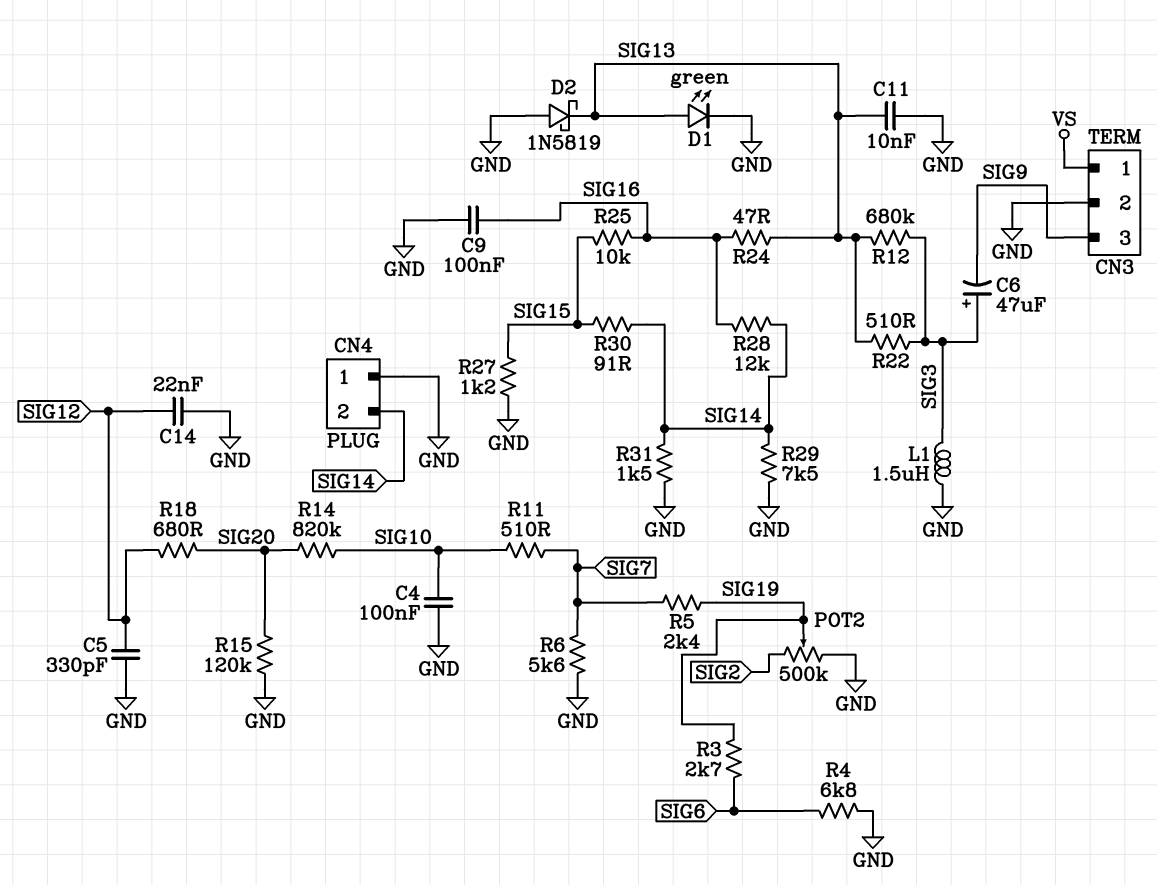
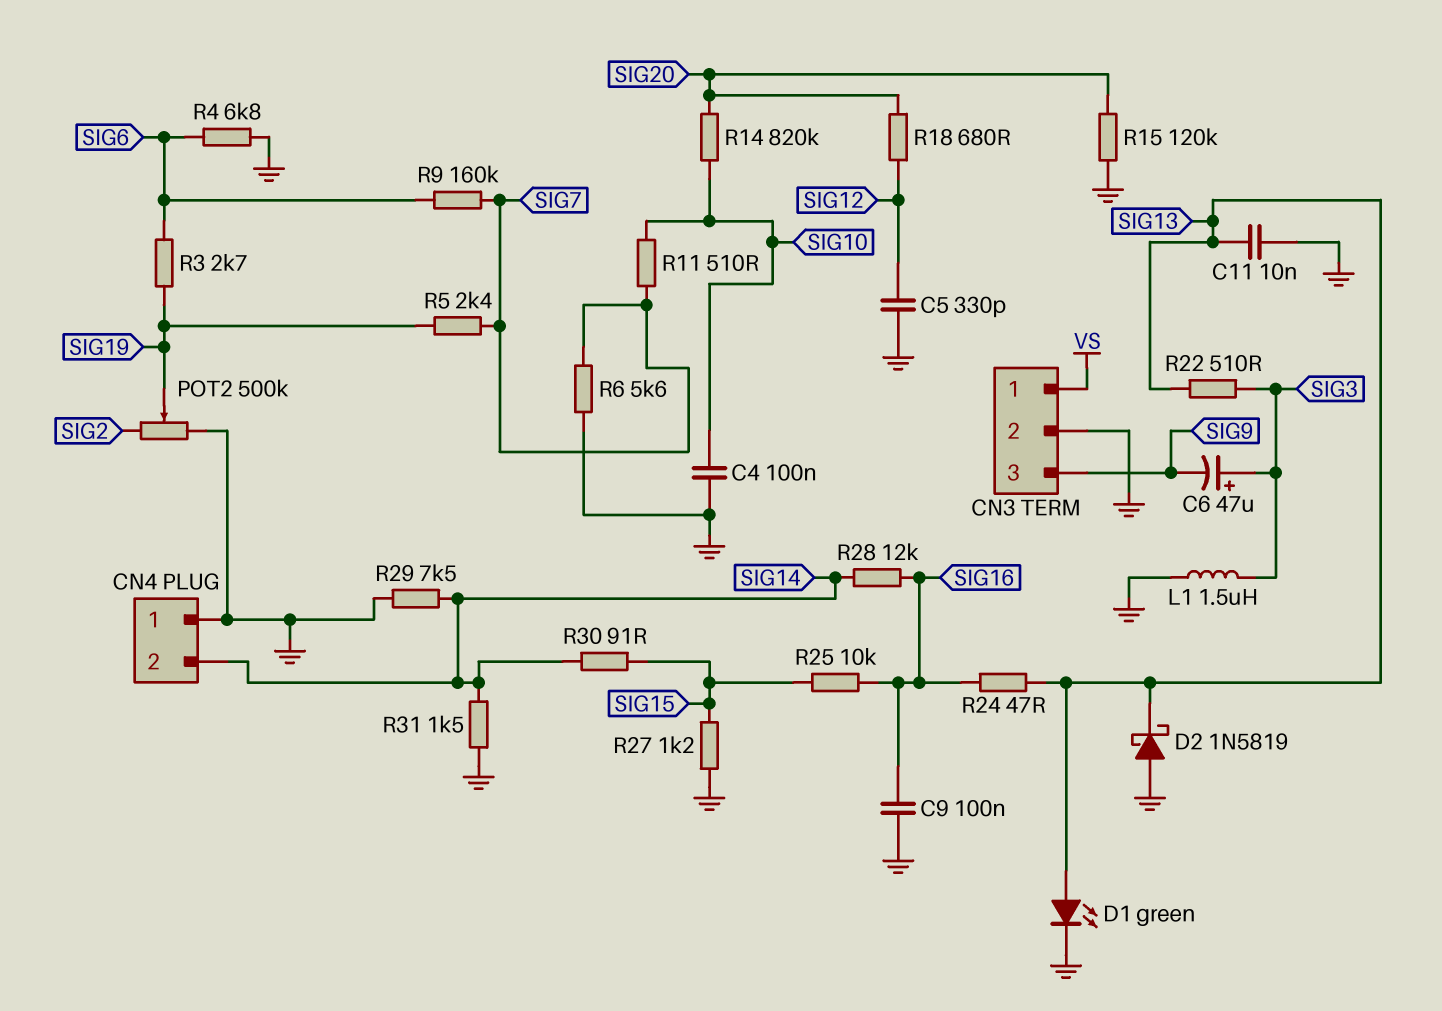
C14: 22nF (GND, SIG12) -> none
R9: none -> 160k (SIG6, SIG7)
R12: 680k (SIG3, SIG13) -> none

